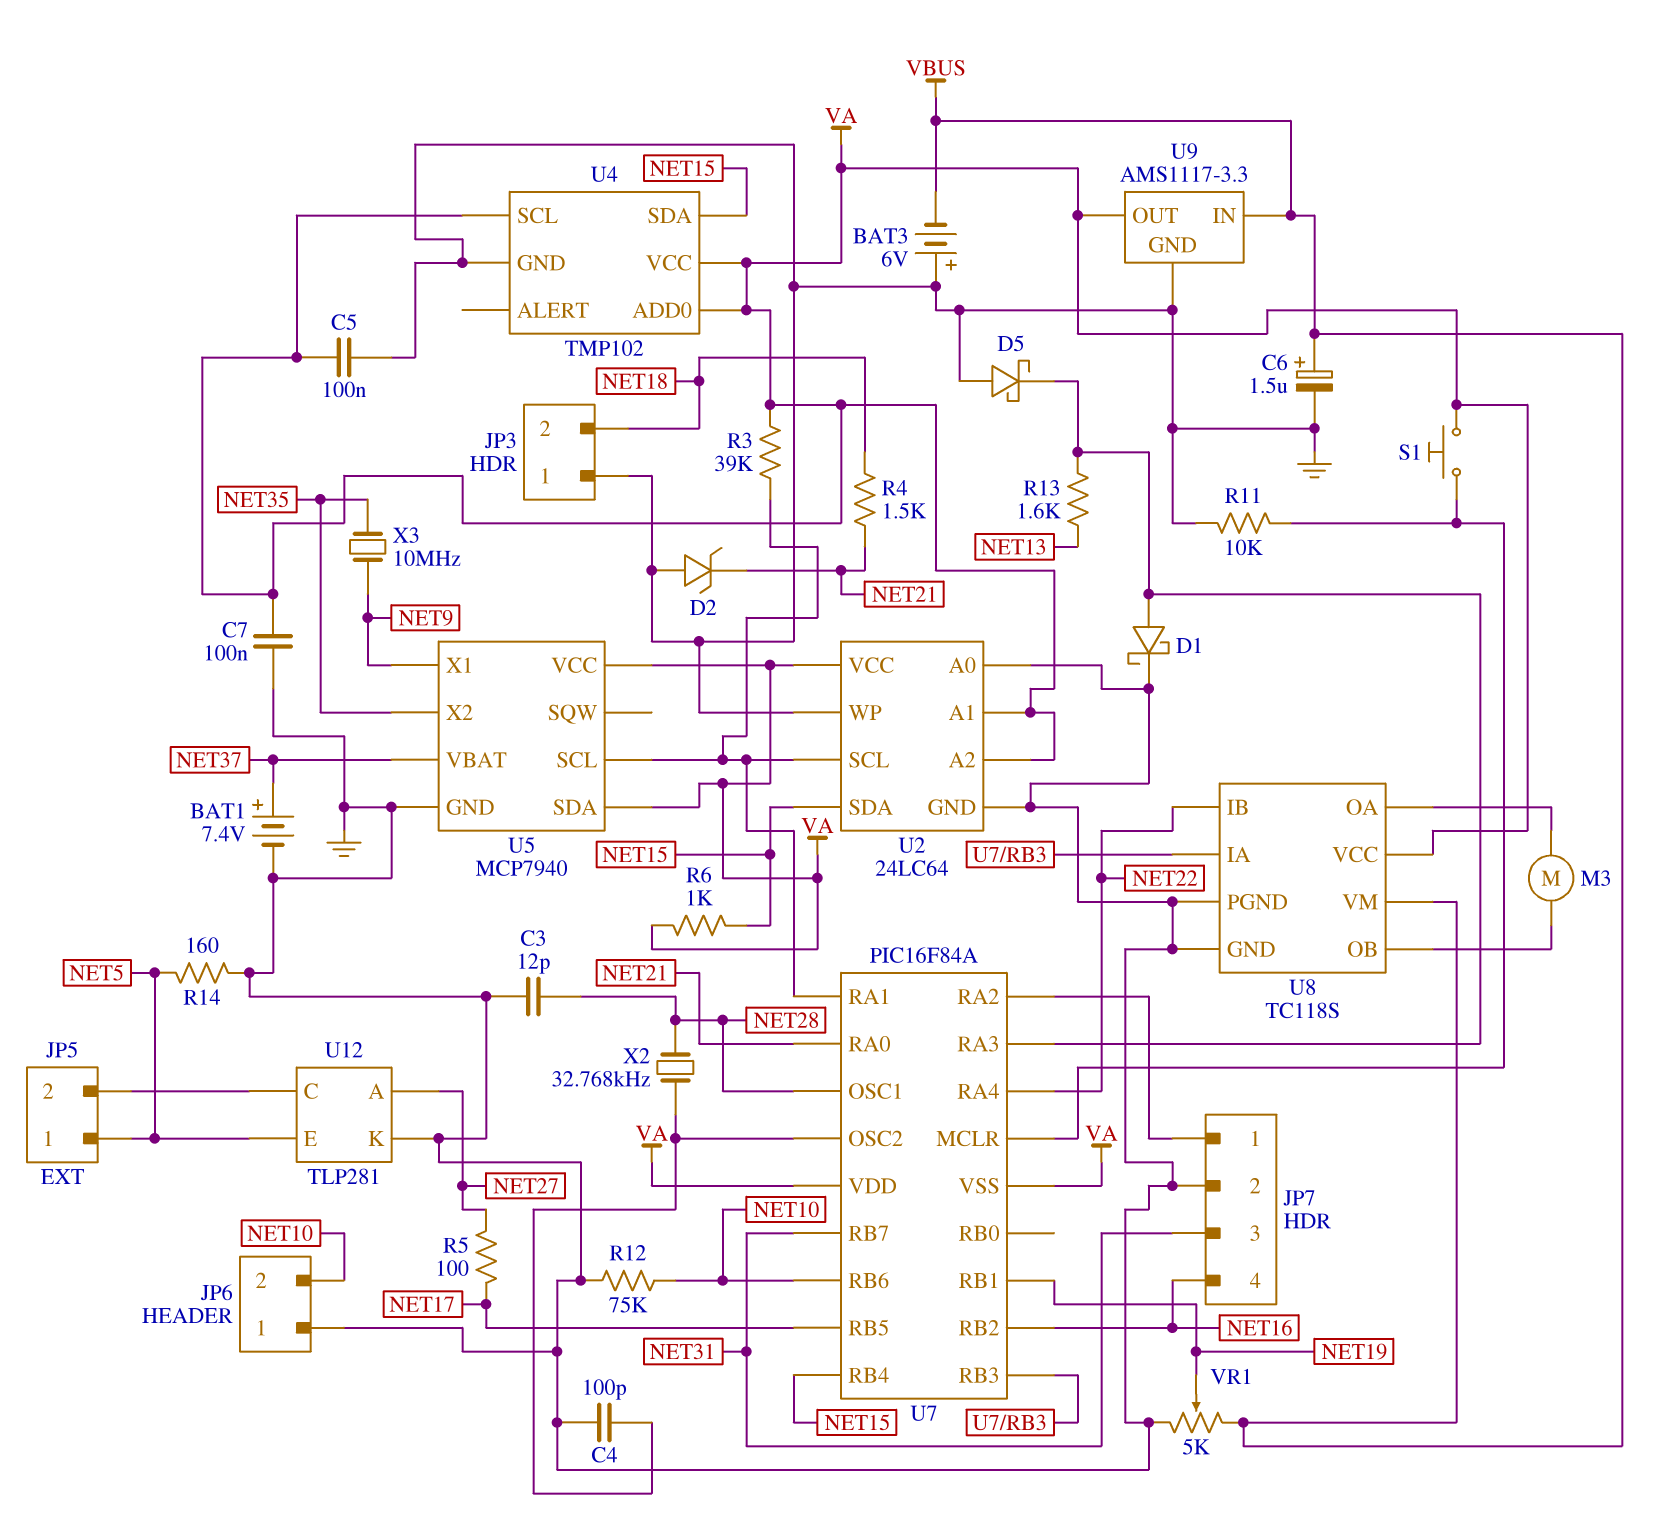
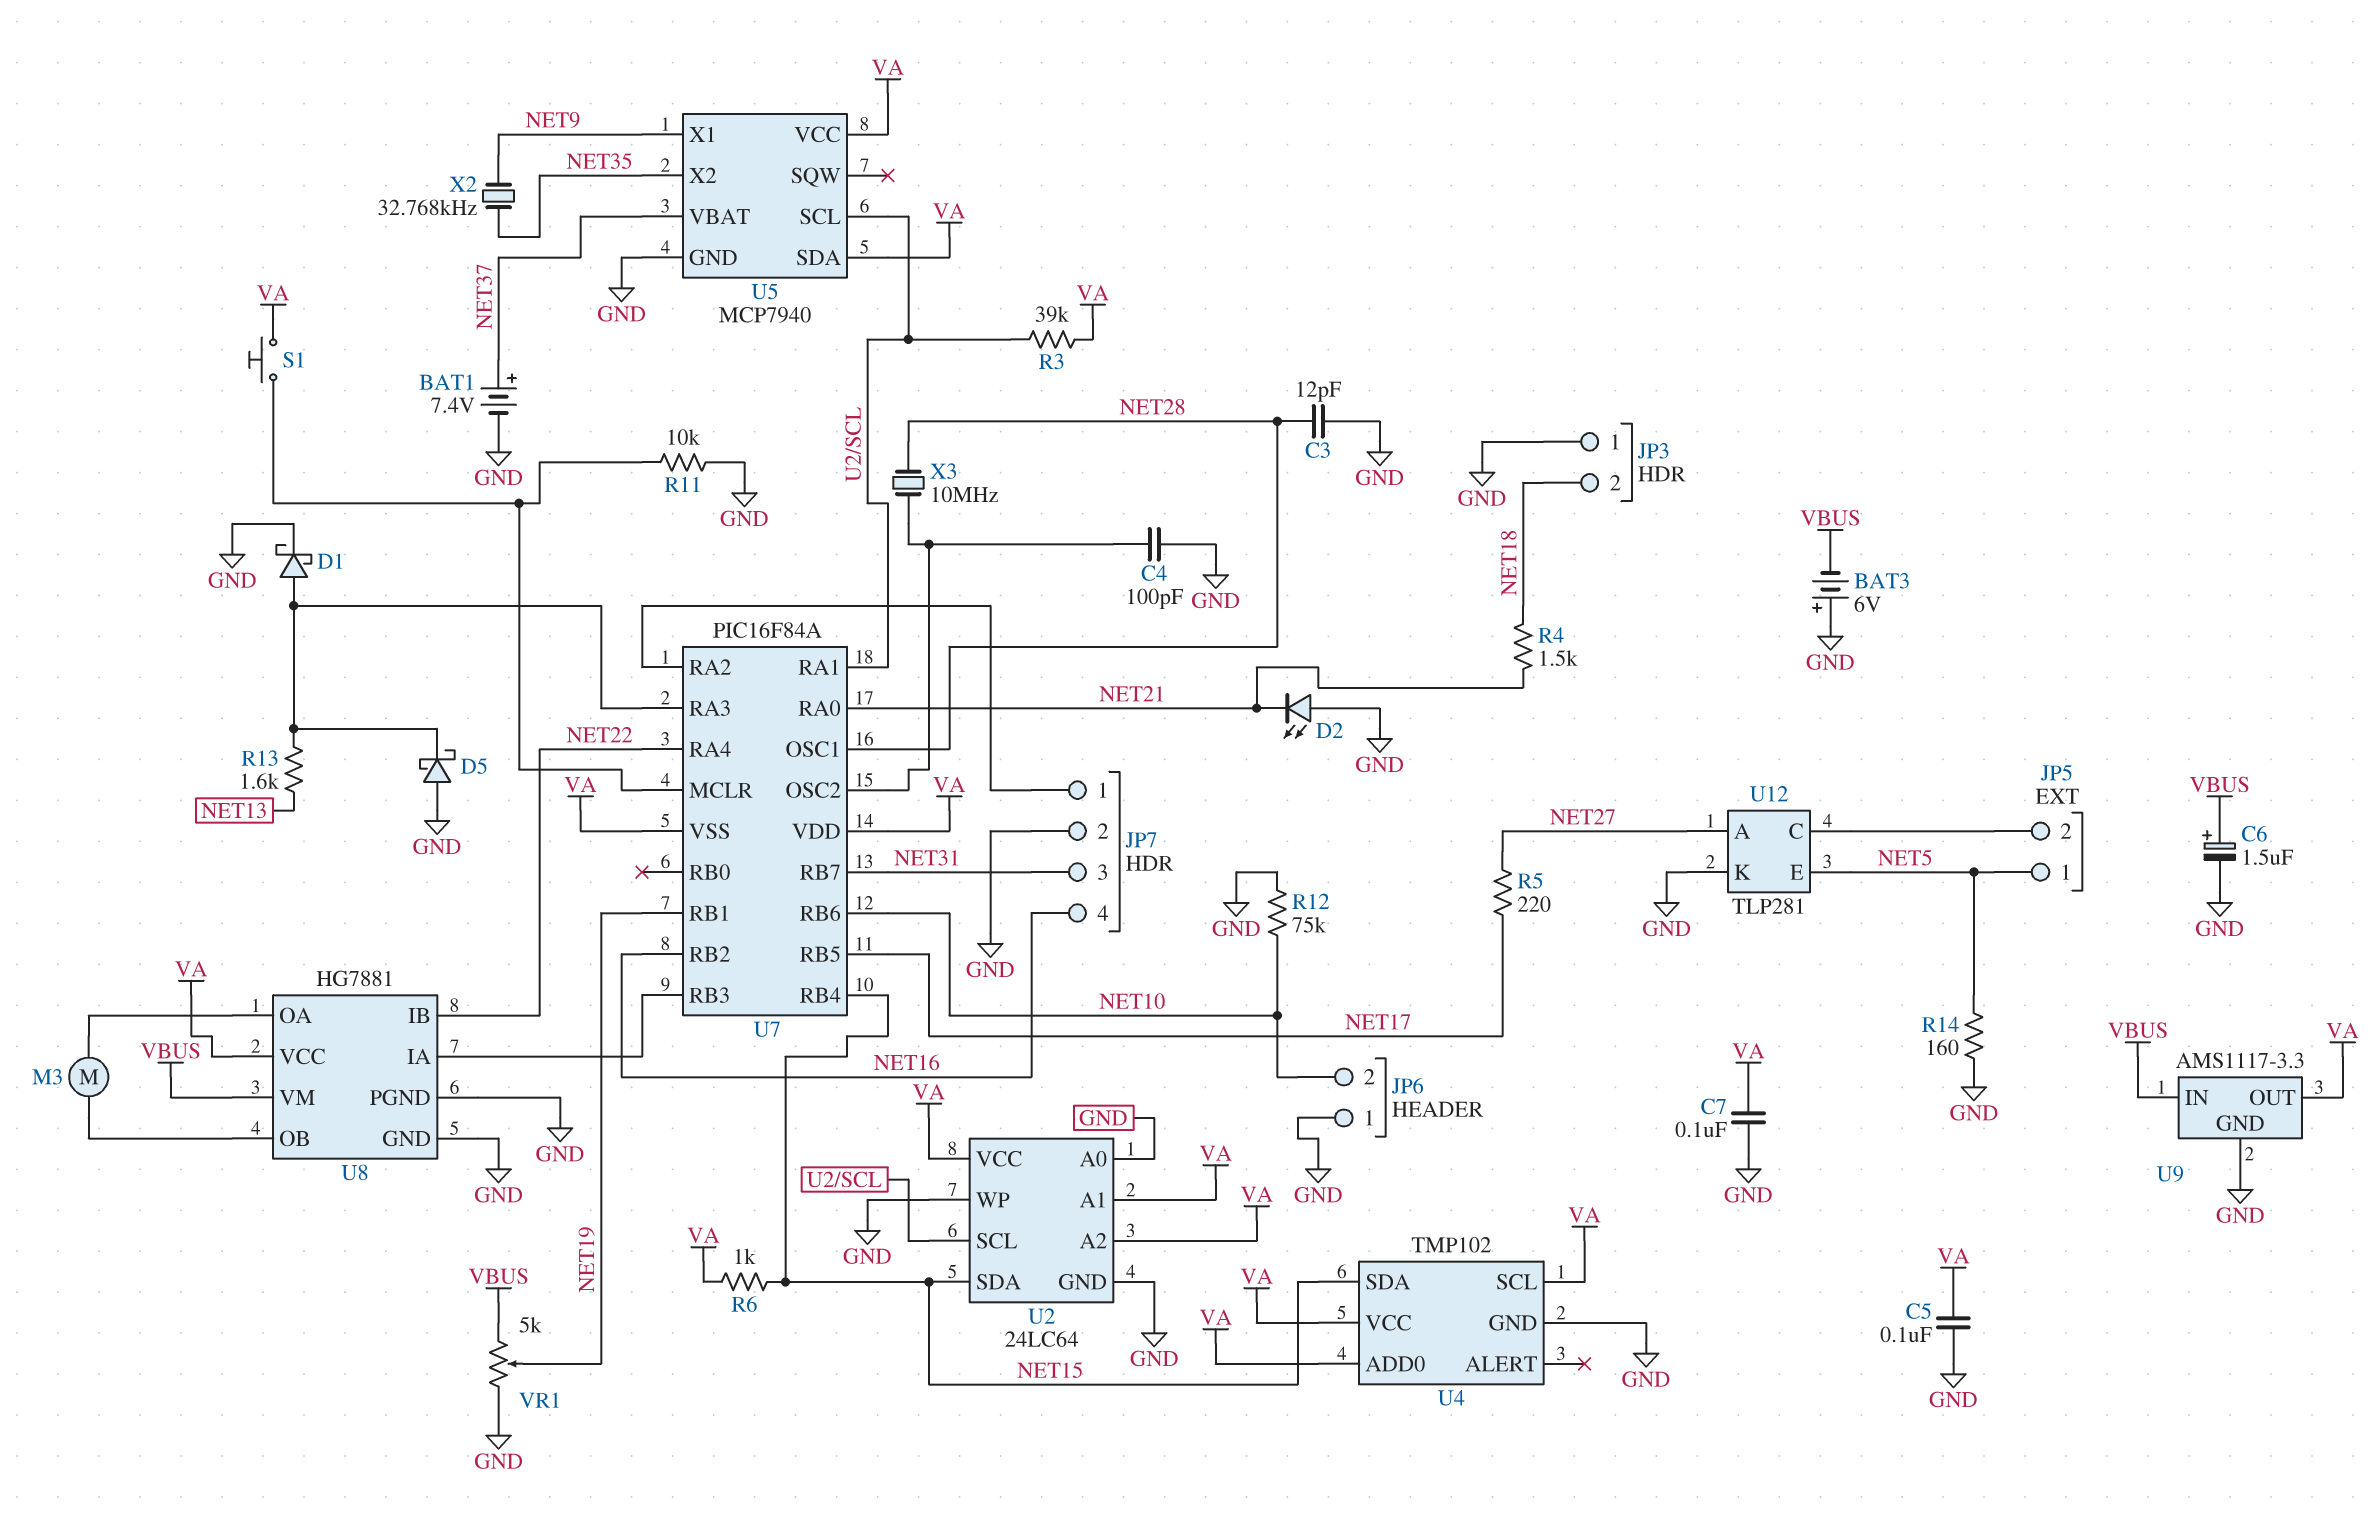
D2: zener (A GND, K NET21) -> LED (A GND, K NET21)
R5: 100 (NET17, NET27) -> 220 (NET17, NET27)
U8: TC118S -> HG7881
X2: 32.768kHz (NET28, U7/OSC2) -> 32.768kHz (NET9, NET35)
X3: 10MHz (NET9, NET35) -> 10MHz (NET28, U7/OSC2)

